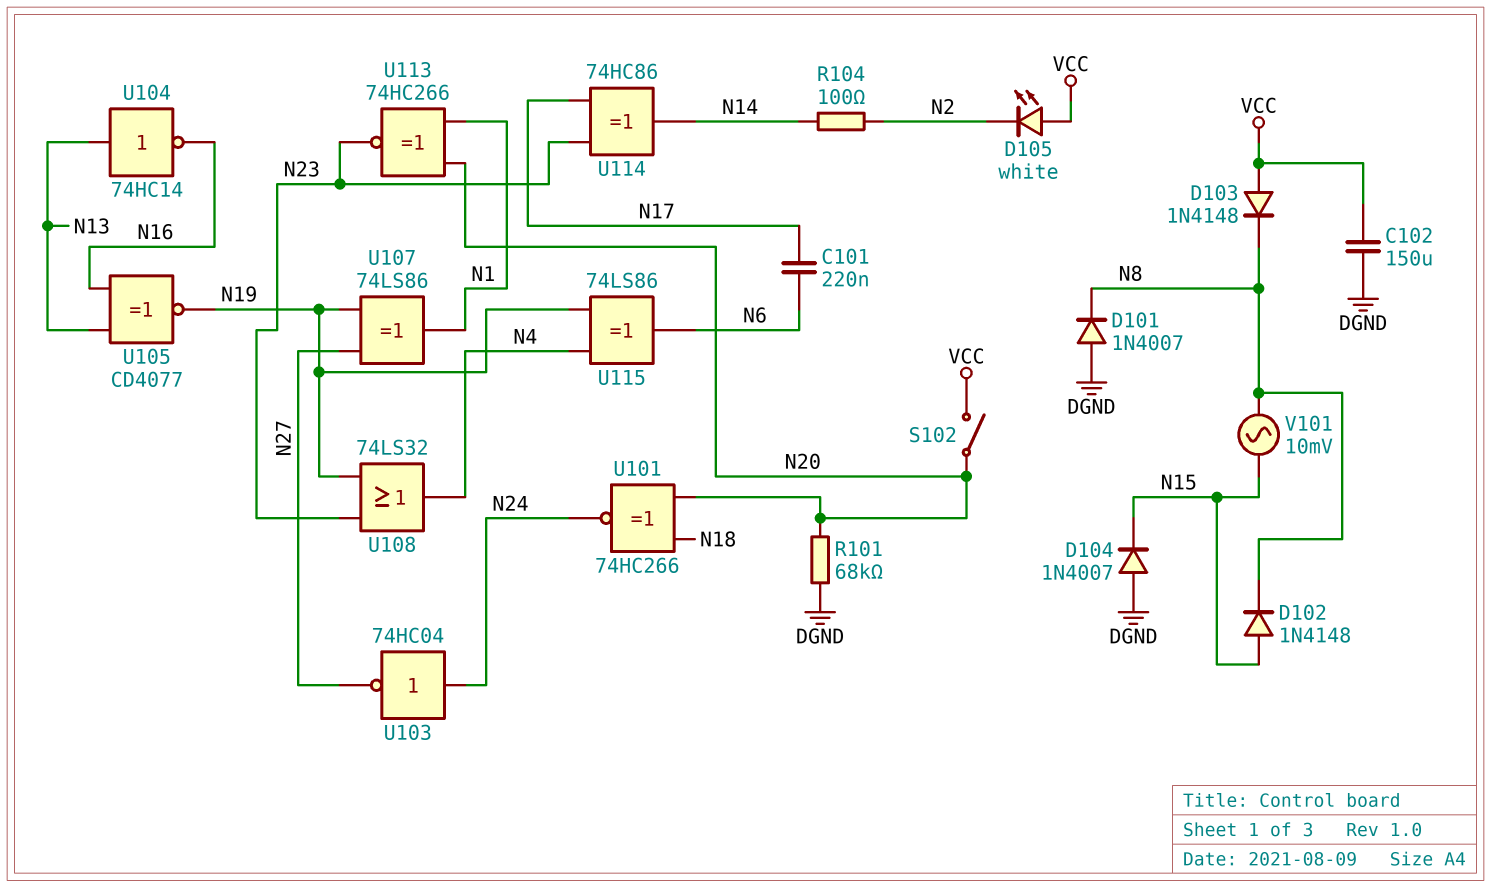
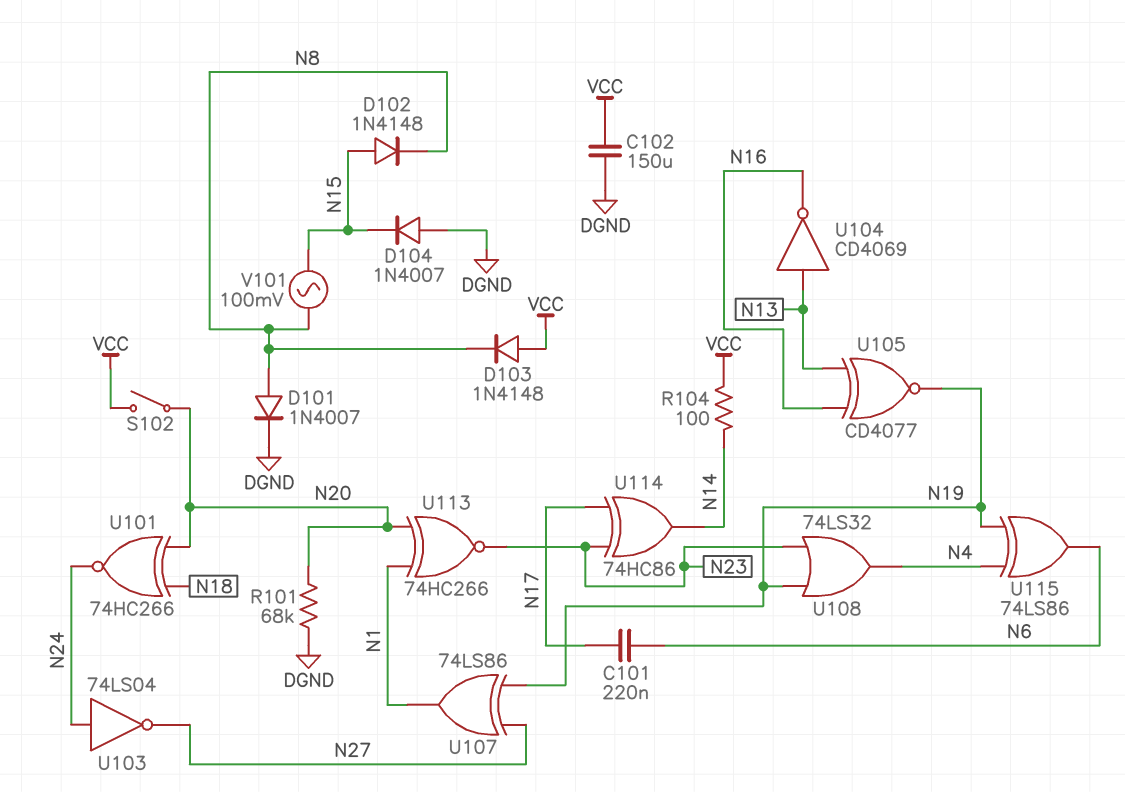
D101: diode 1N4007 (A DGND, K N8) -> diode 1N4007 (A N8, K DGND)
D105: LED white (A VCC, K N2) -> none
R104: 100 (N2, N14) -> 100 (N14, VCC)
U103: NOT 74HC04 (in N24, out N27) -> NOT 74LS04 (in N24, out N27)
U104: NOT 74HC14 (in N13, out N16) -> NOT CD4069 (in N13, out N16)
V101: AC 10mV (N8, N15) -> AC 100mV (N8, N15)

